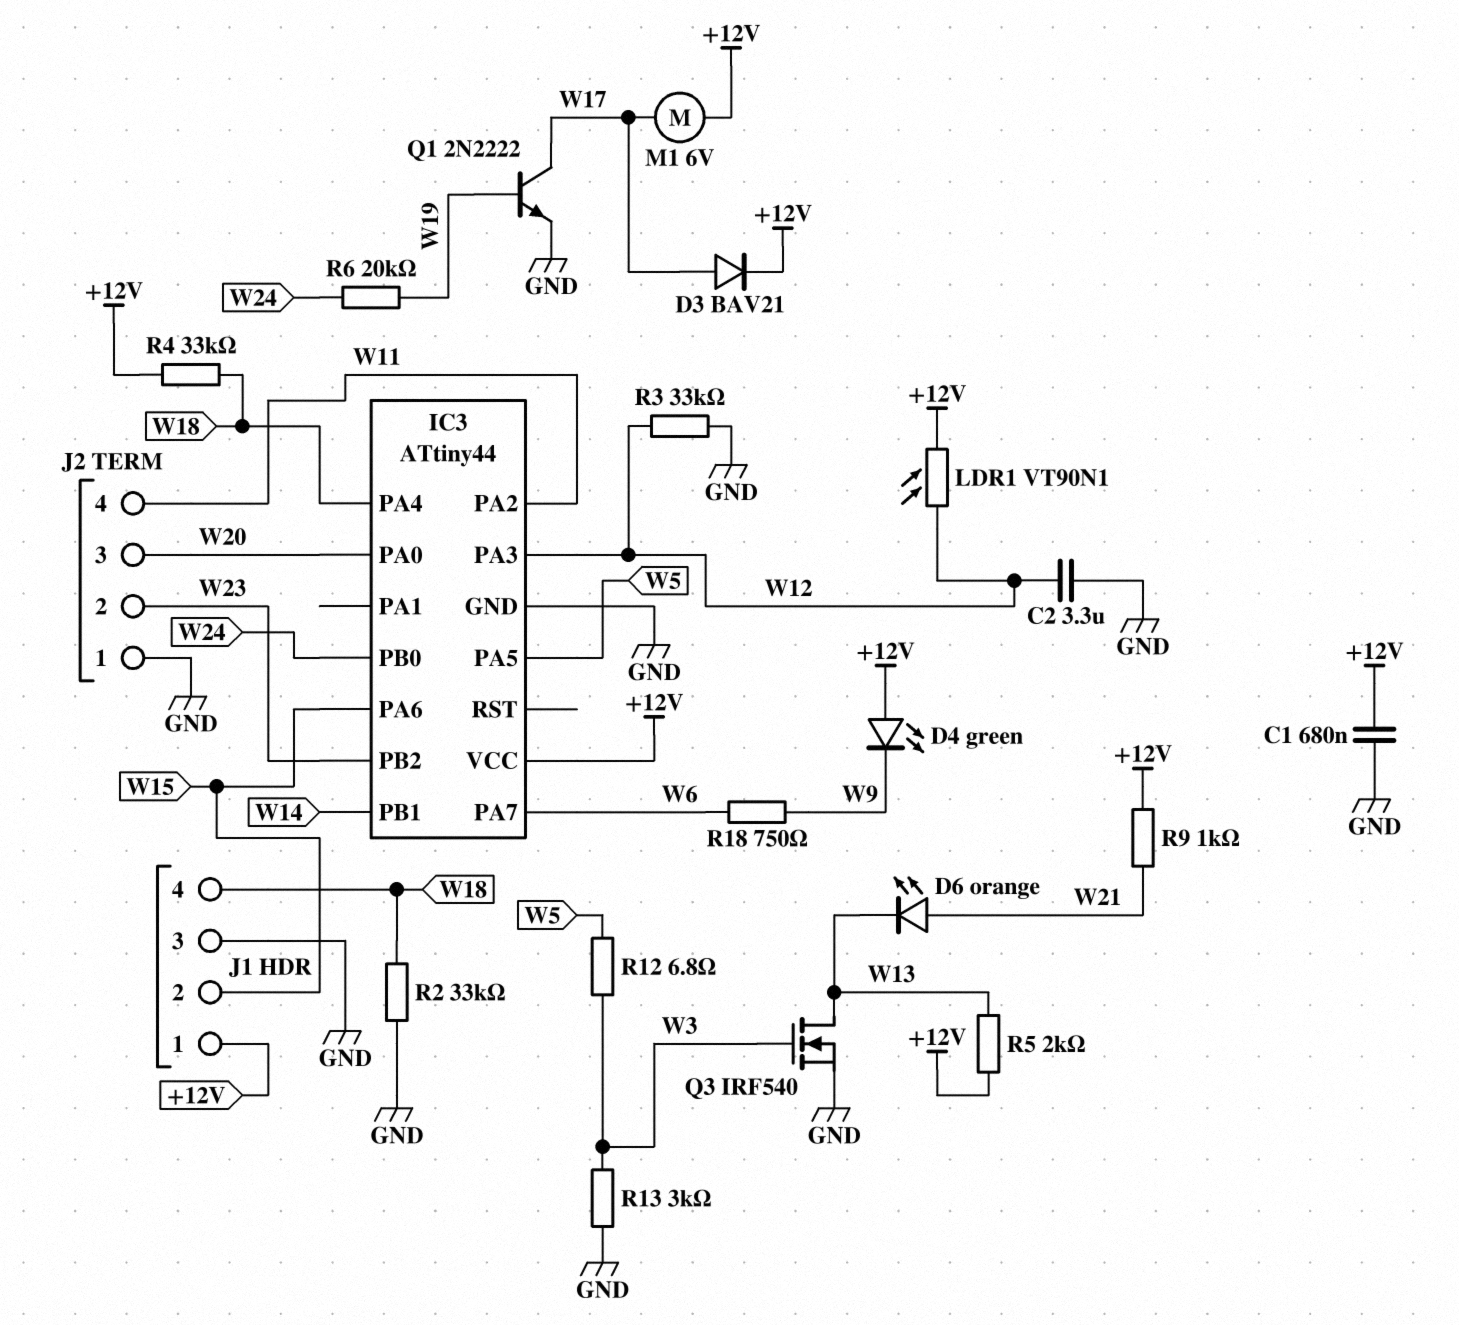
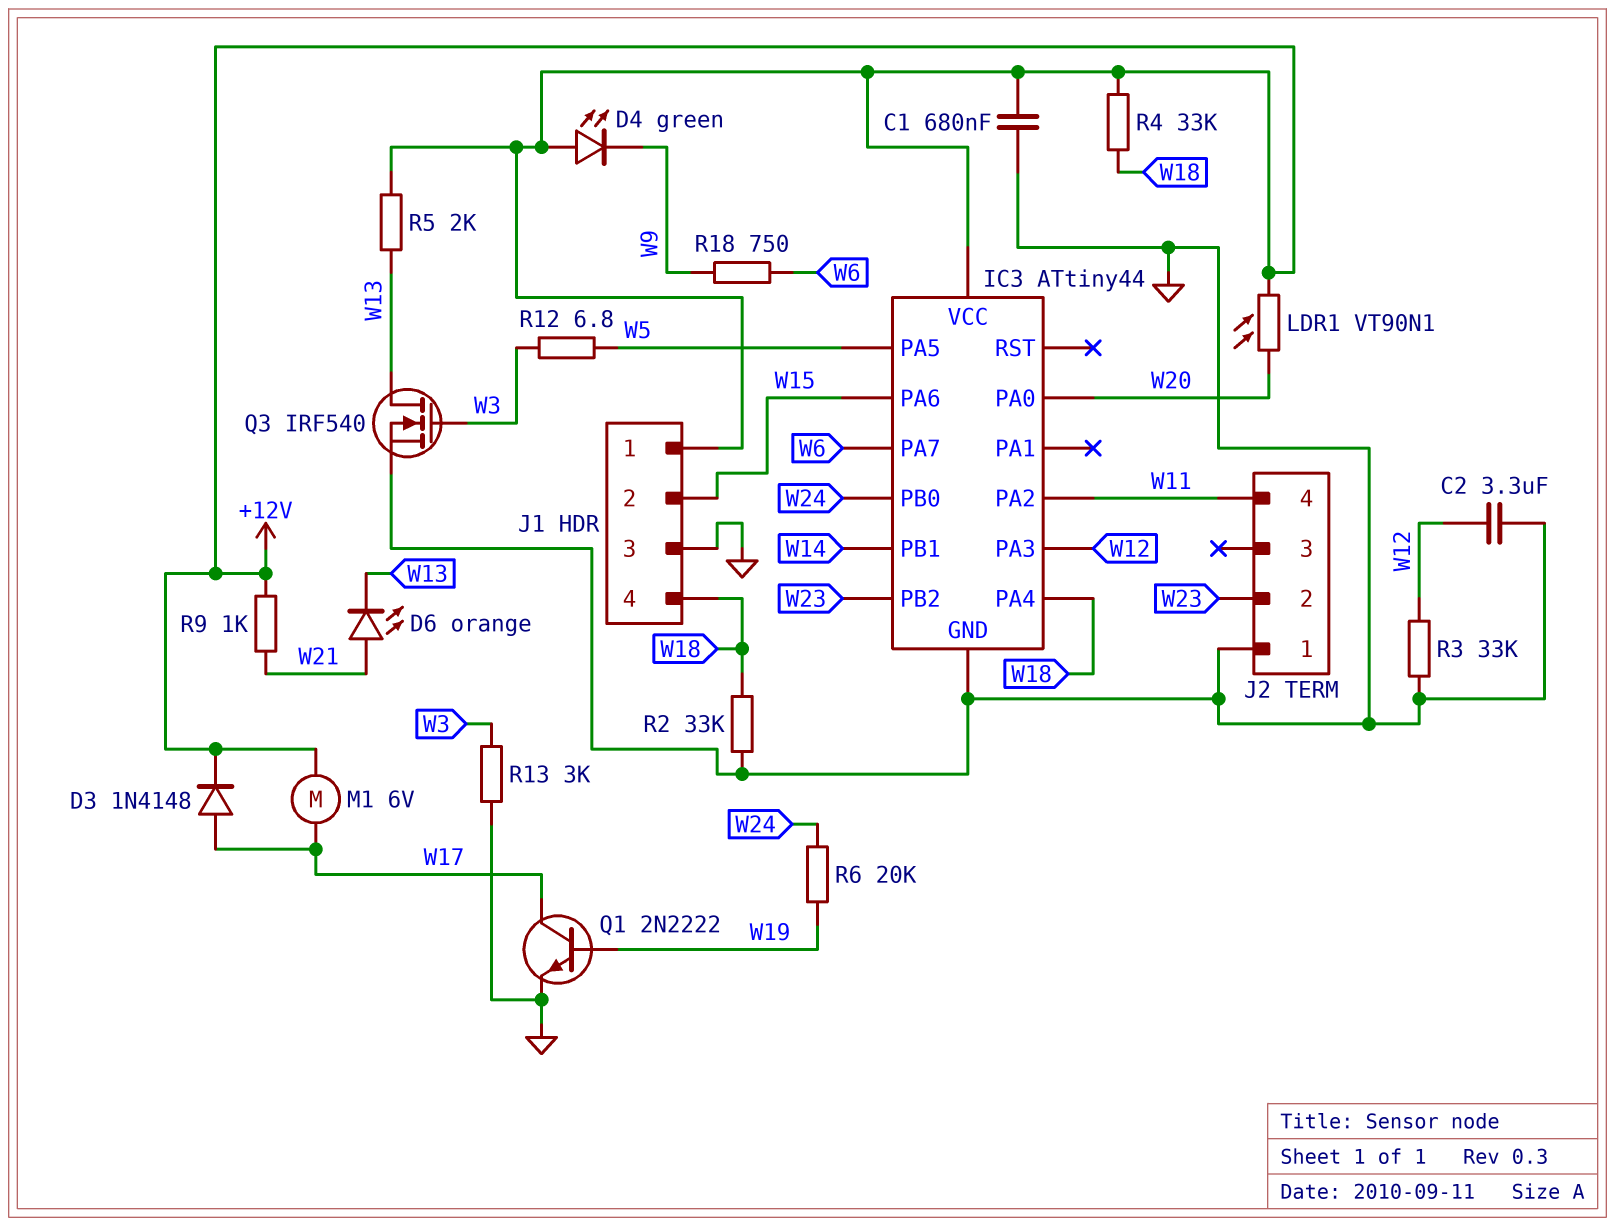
D3: diode BAV21 (A W17, K +12V) -> diode 1N4148 (A W17, K +12V)
J2 pin 3: W20 -> none
LDR1: VT90N1 (+12V, W12) -> VT90N1 (+12V, W20)

